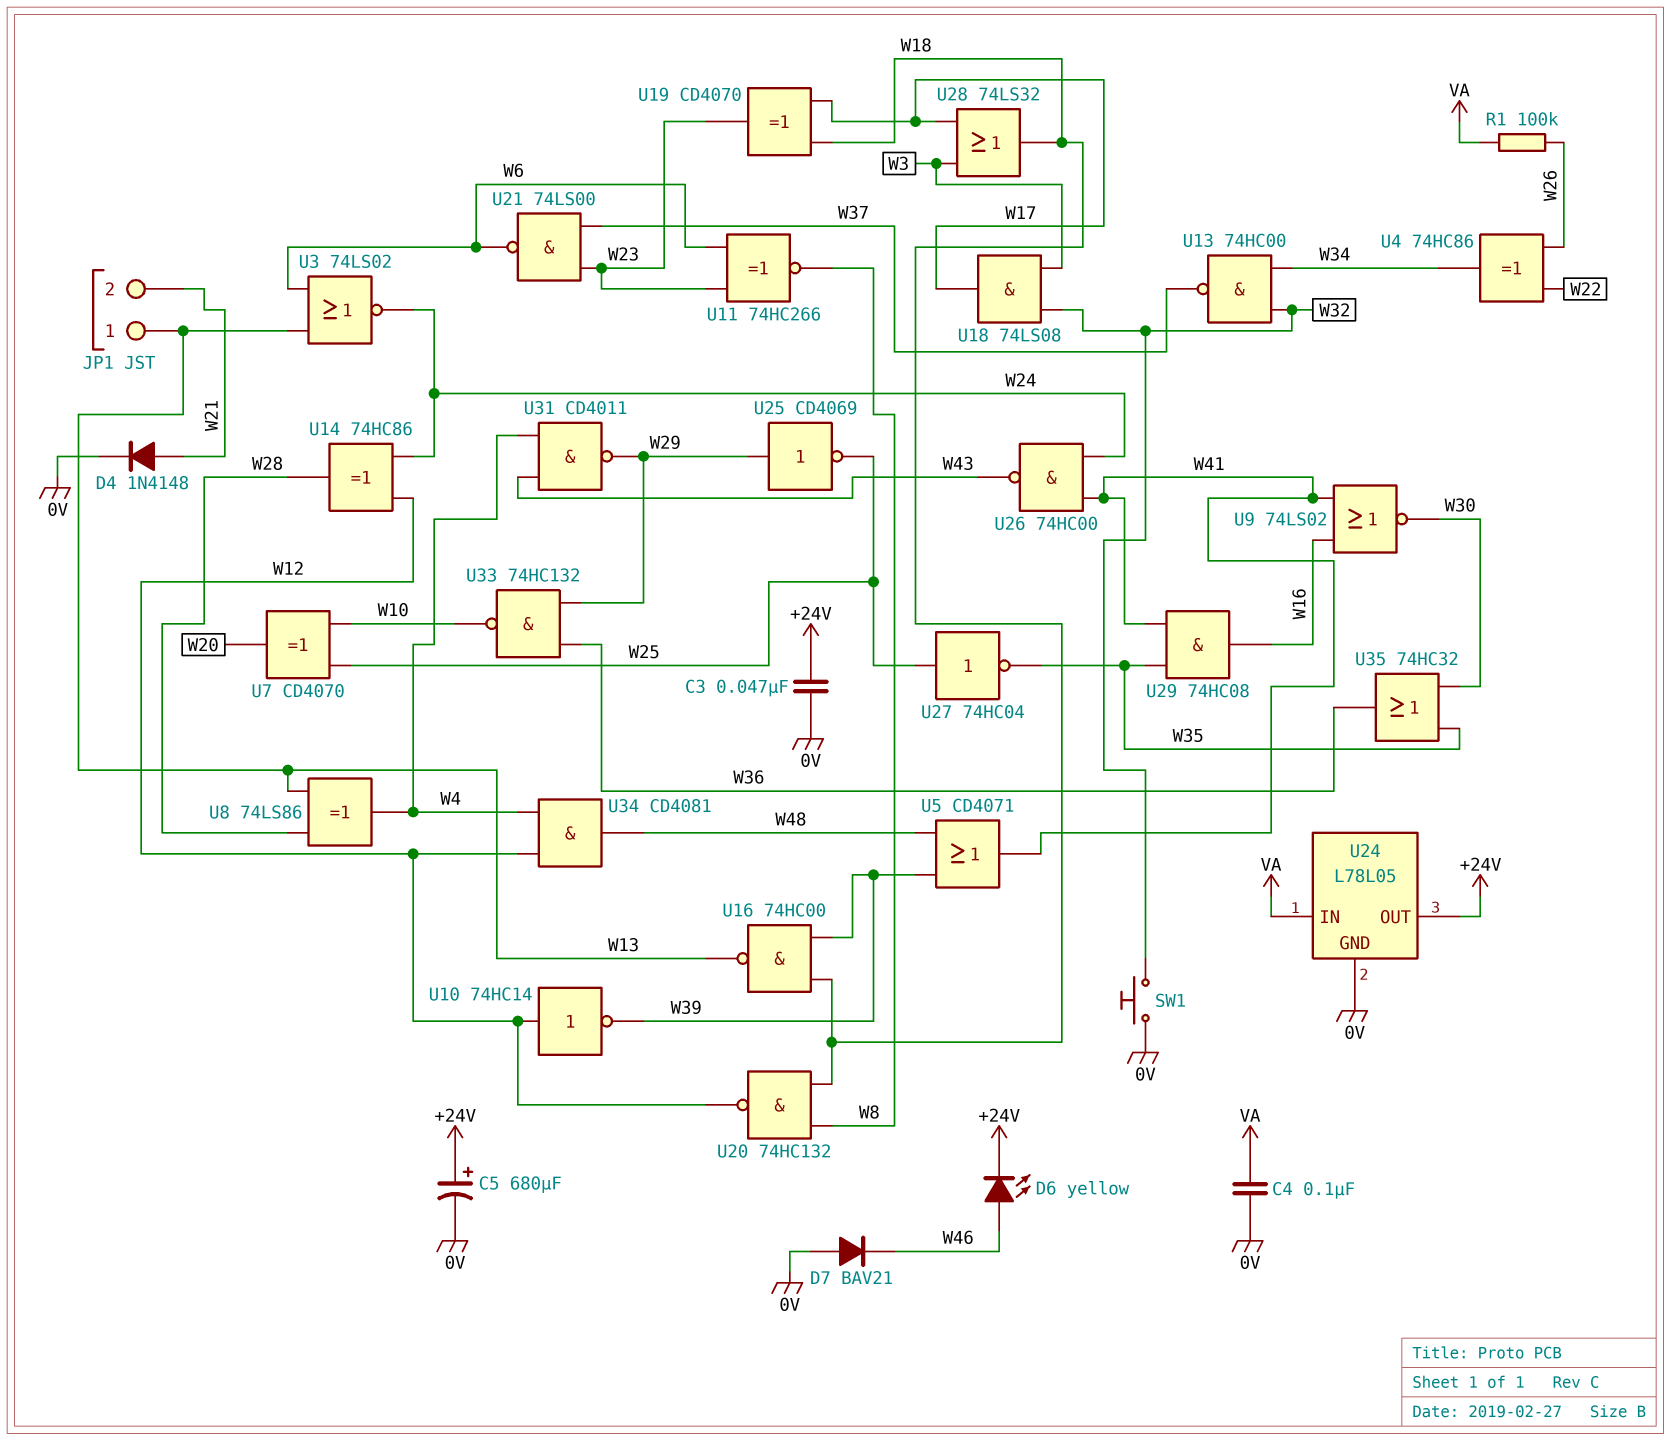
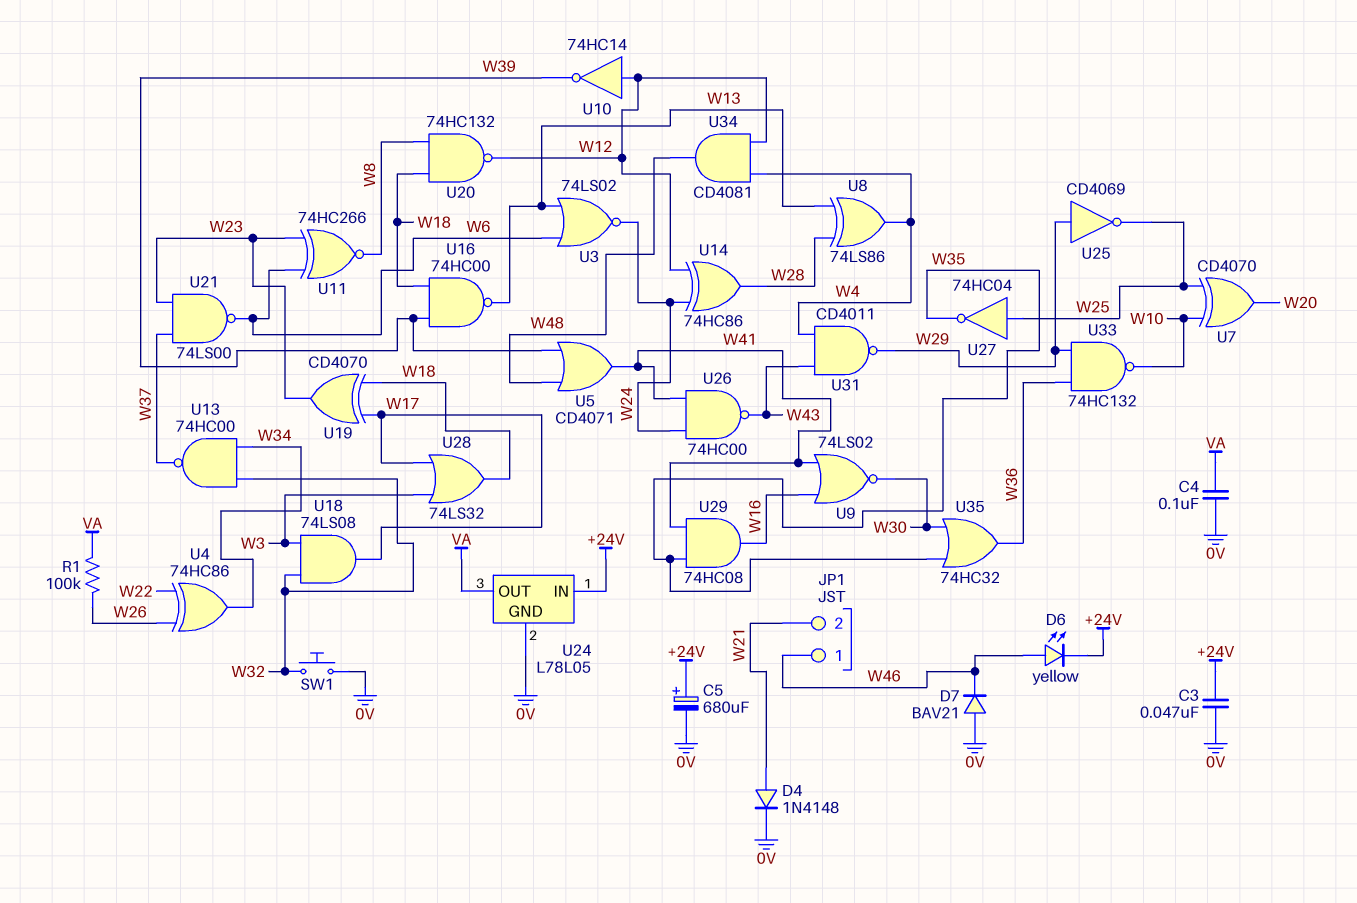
JP1 pin 1: W13 -> W46
U24 pin IN: VA -> +24V
U24 pin OUT: +24V -> VA

